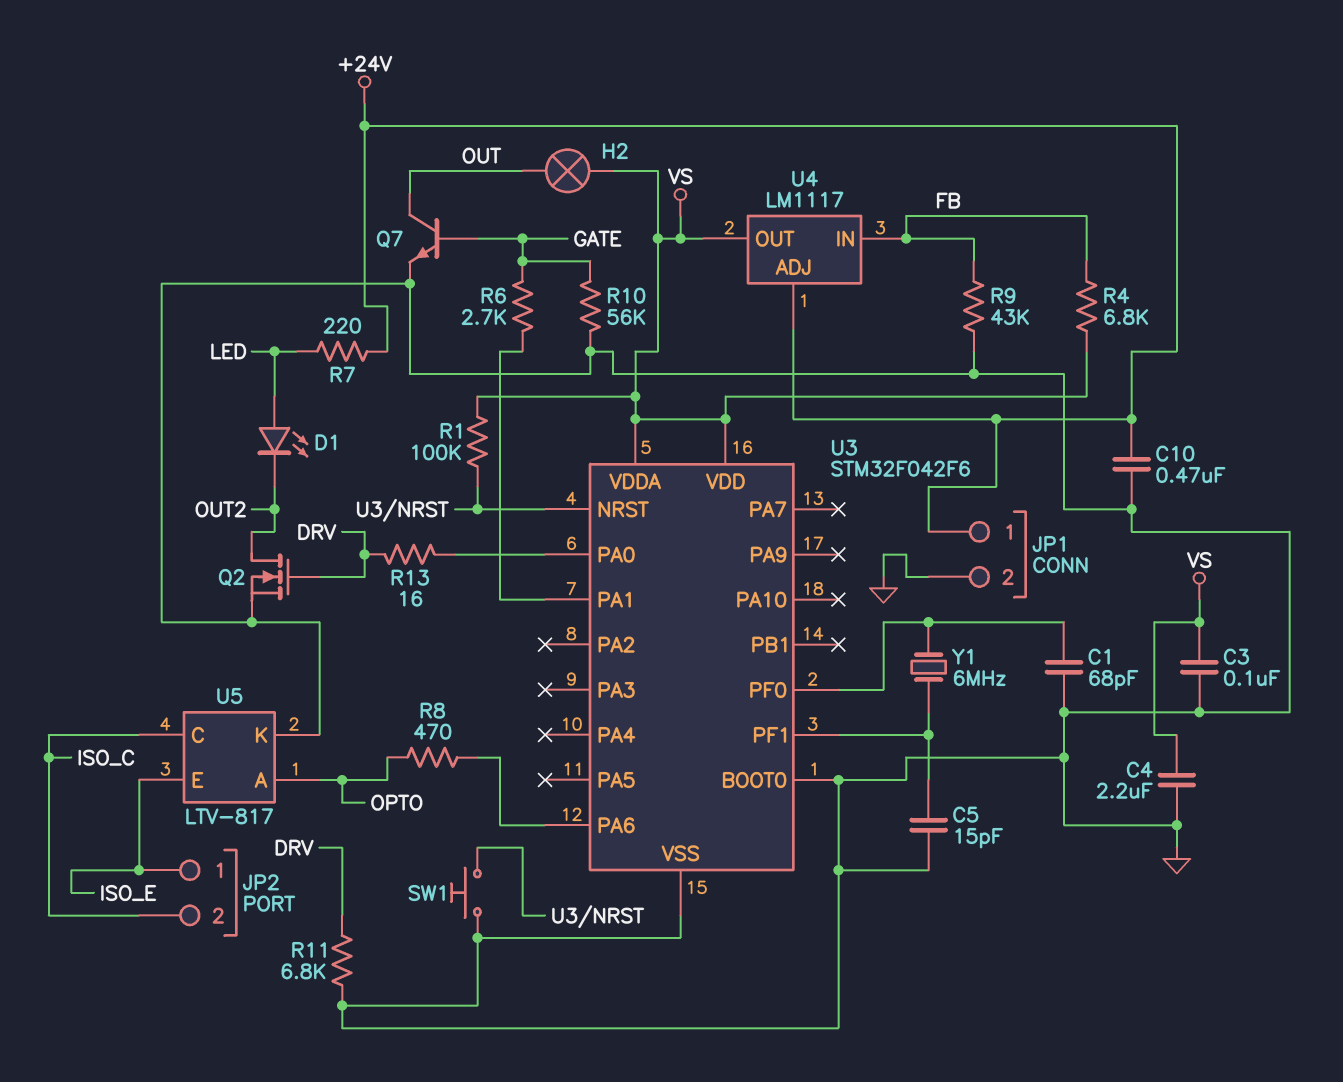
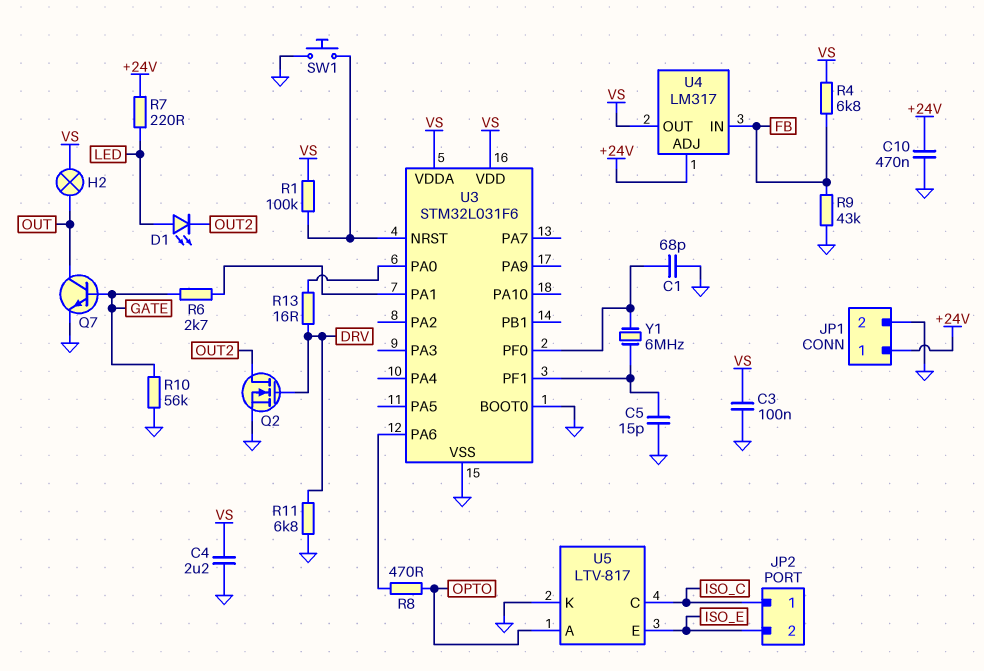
JP2 pin 1: ISO_E -> ISO_C
JP2 pin 2: ISO_C -> ISO_E
U3: STM32F042F6 -> STM32L031F6
U4: LM1117 -> LM317

